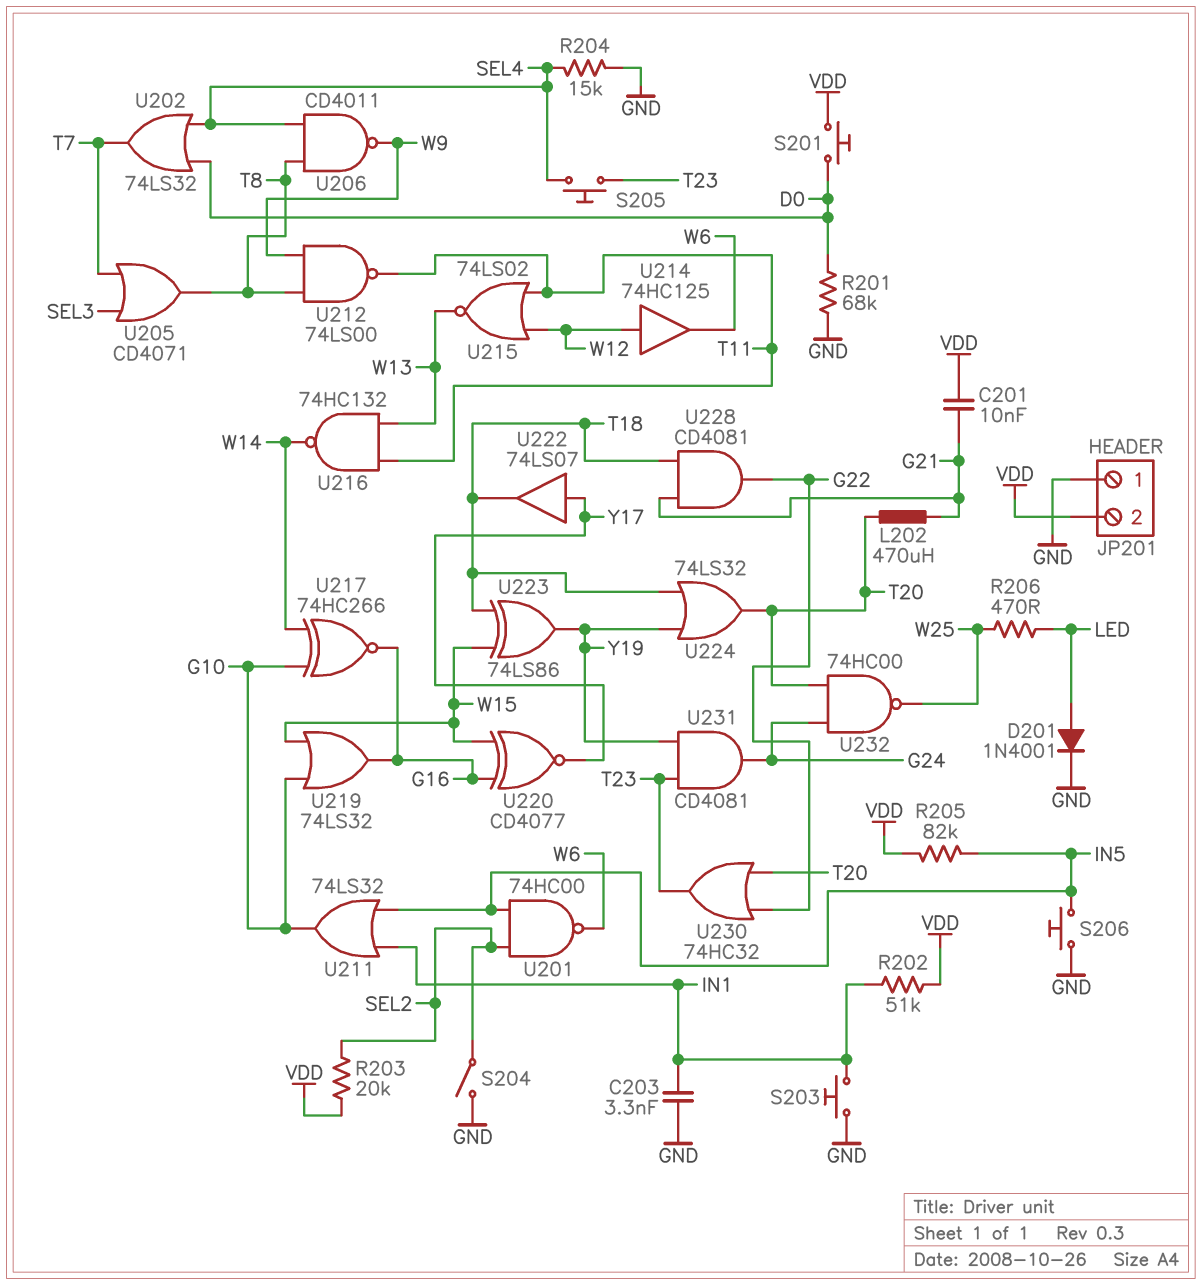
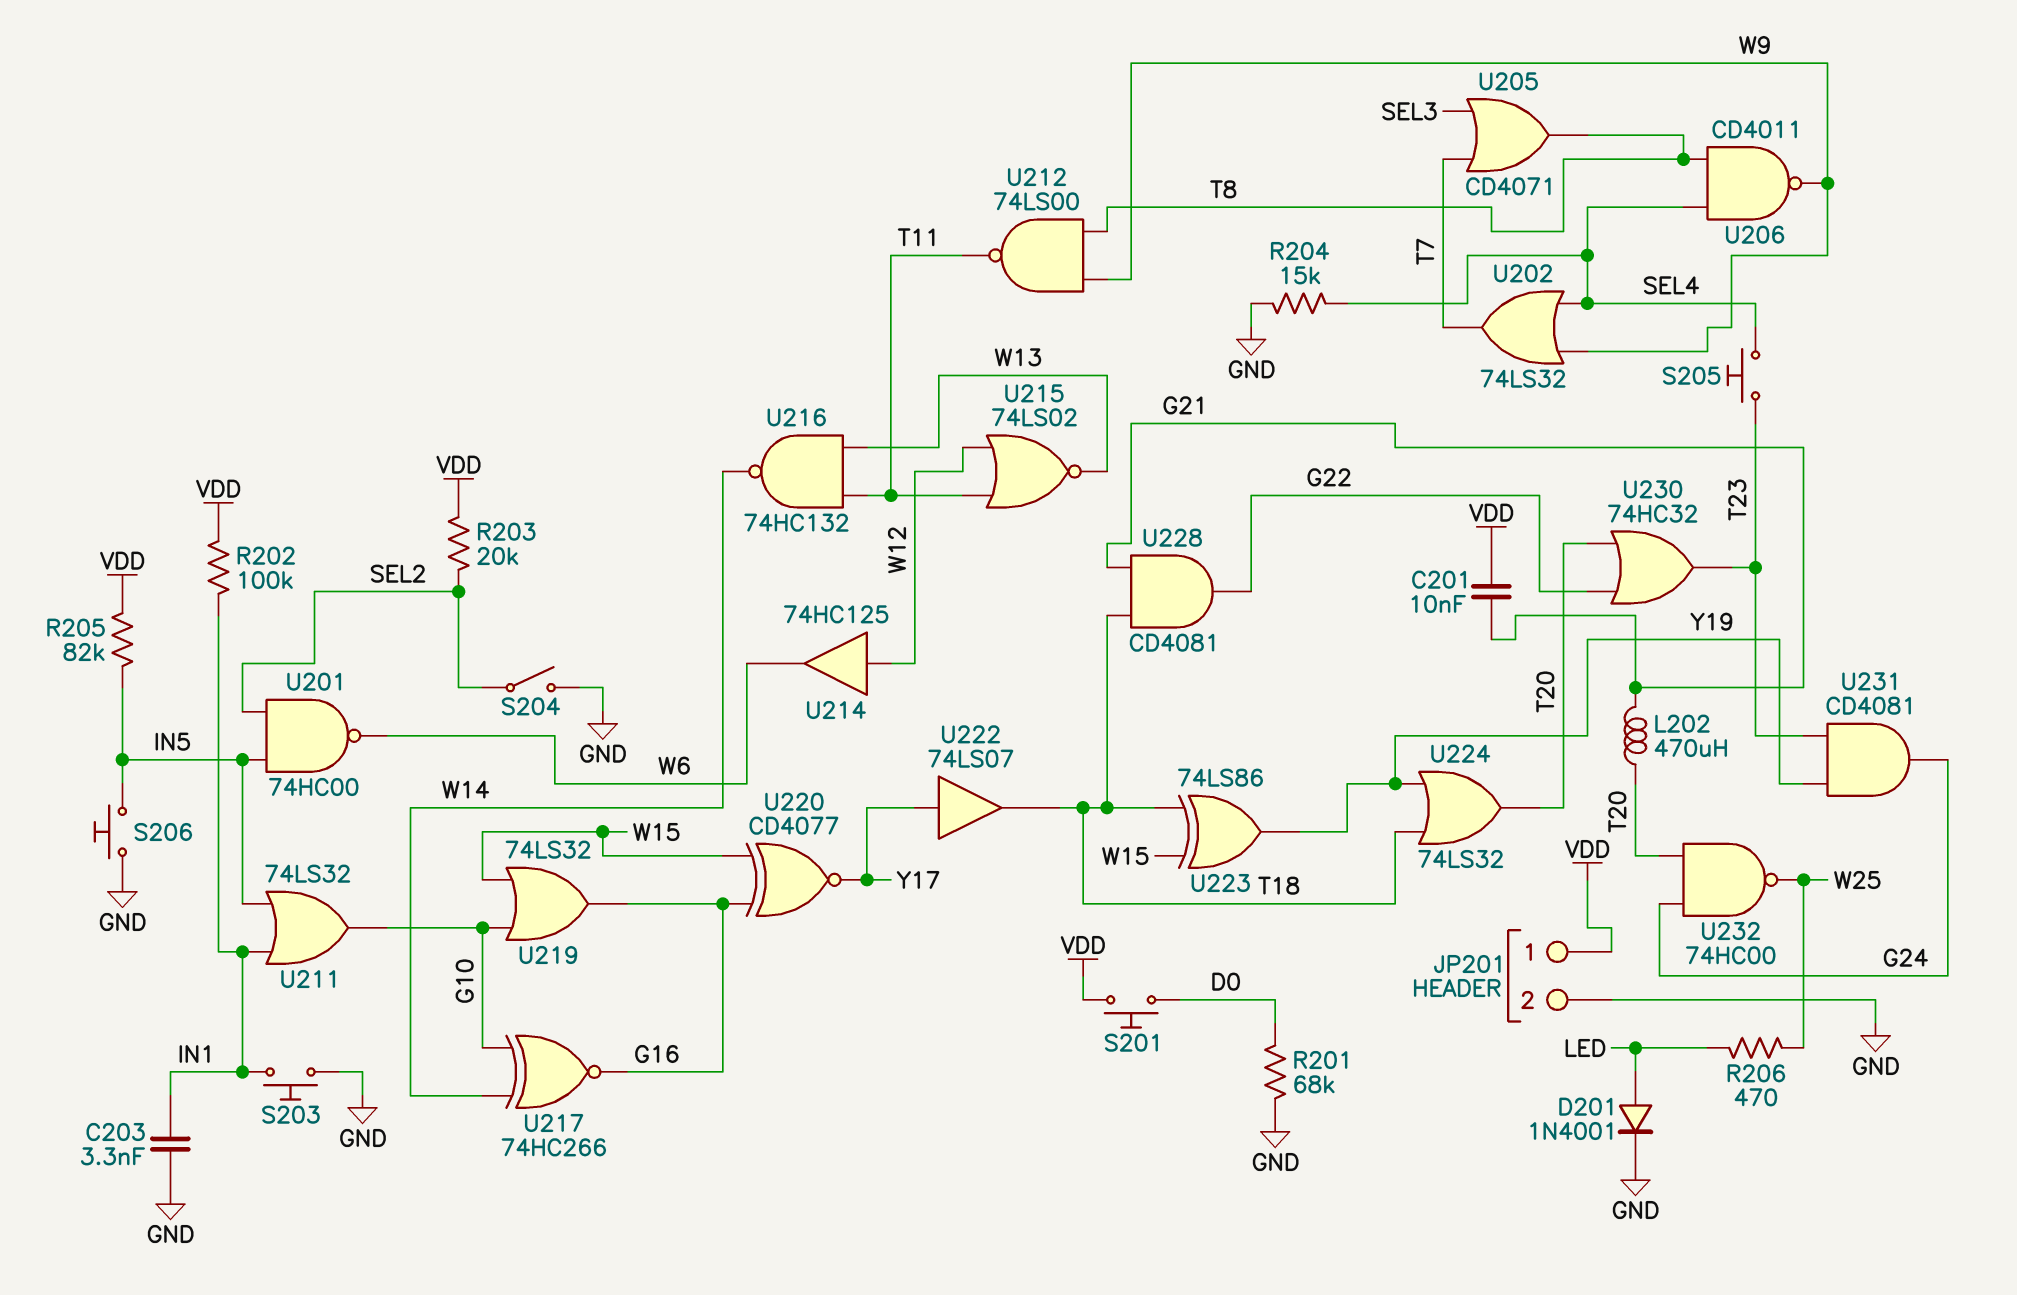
JP201 pin 1: GND -> VDD
JP201 pin 2: VDD -> GND
R202: 51k (IN1, VDD) -> 100k (IN1, VDD)
U202: OR 74LS32 (in D0, in SEL4, out T7) -> OR 74LS32 (in SEL4, in W9, out T7)

